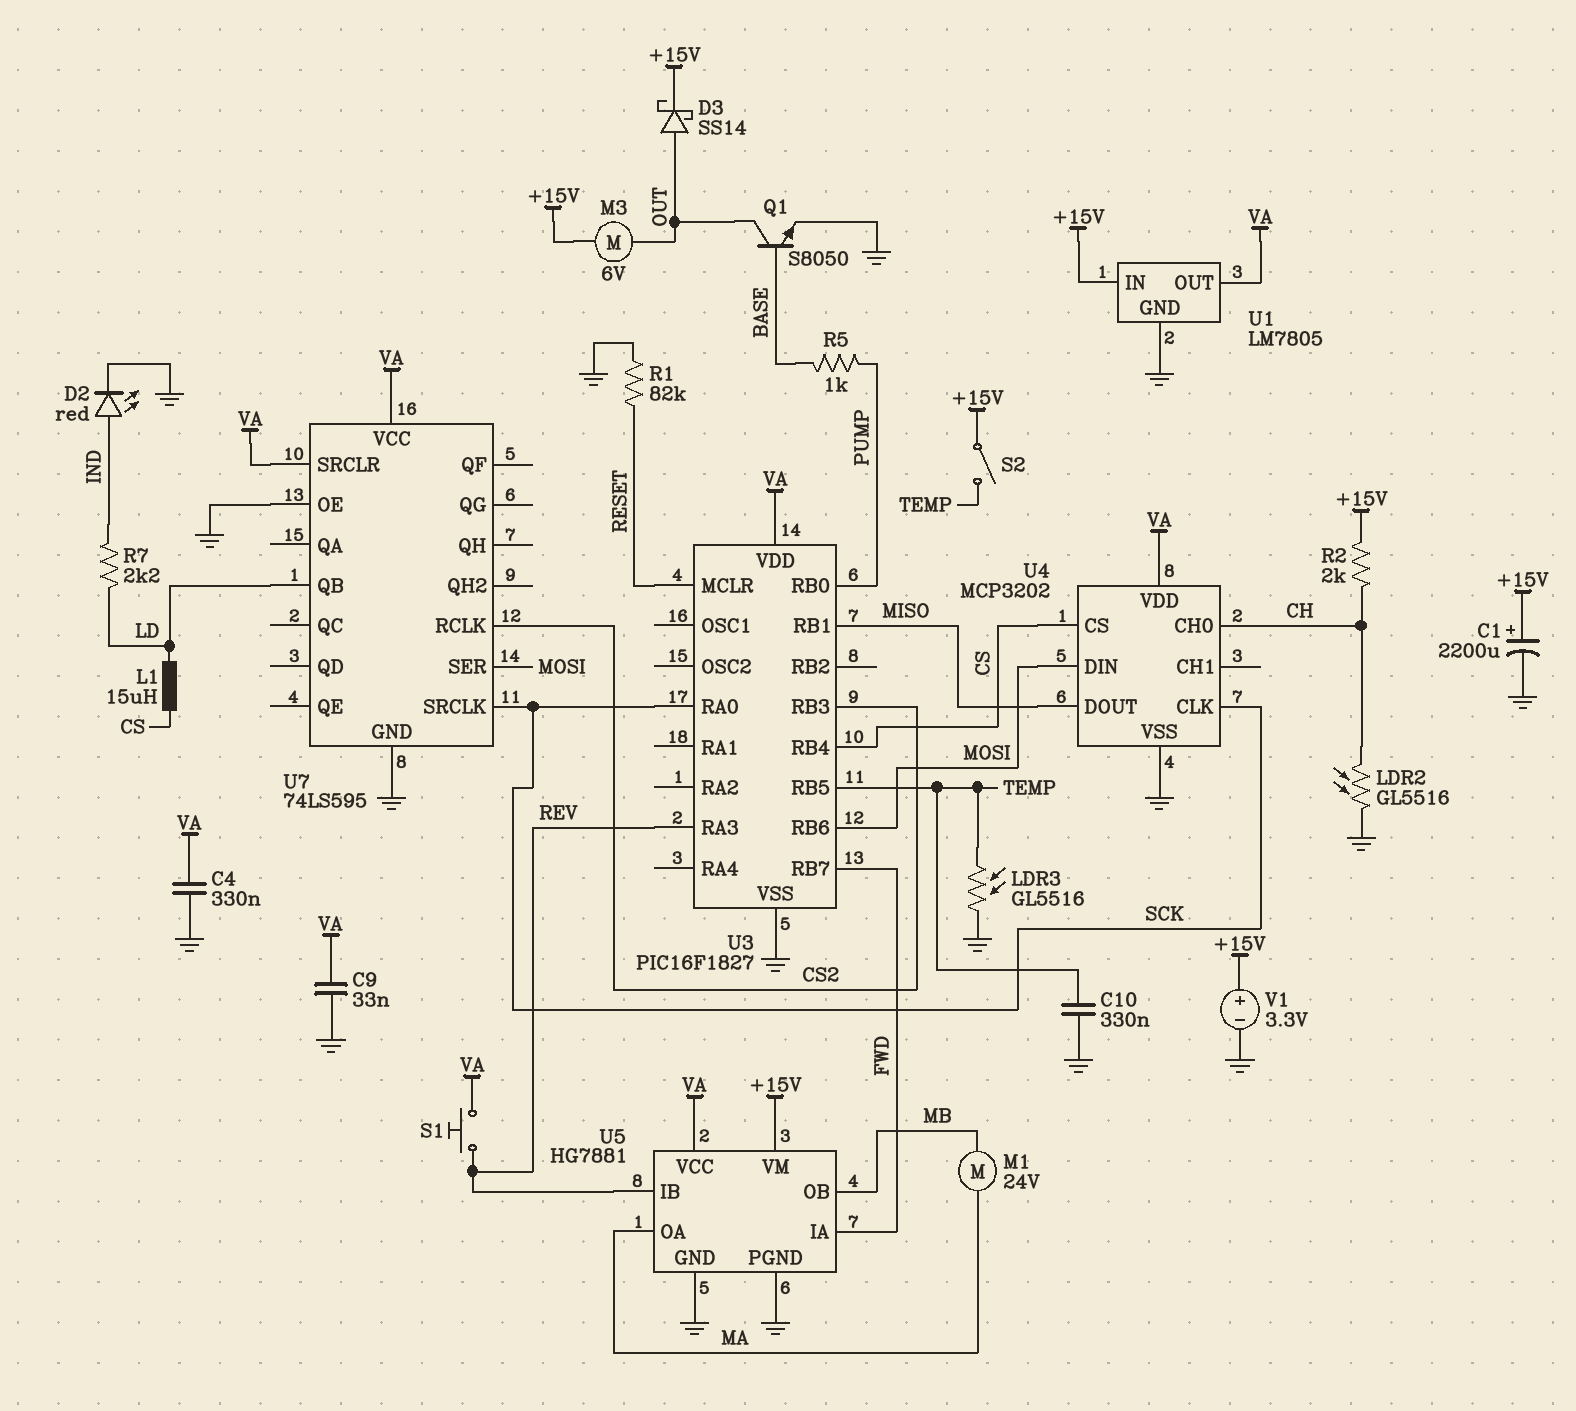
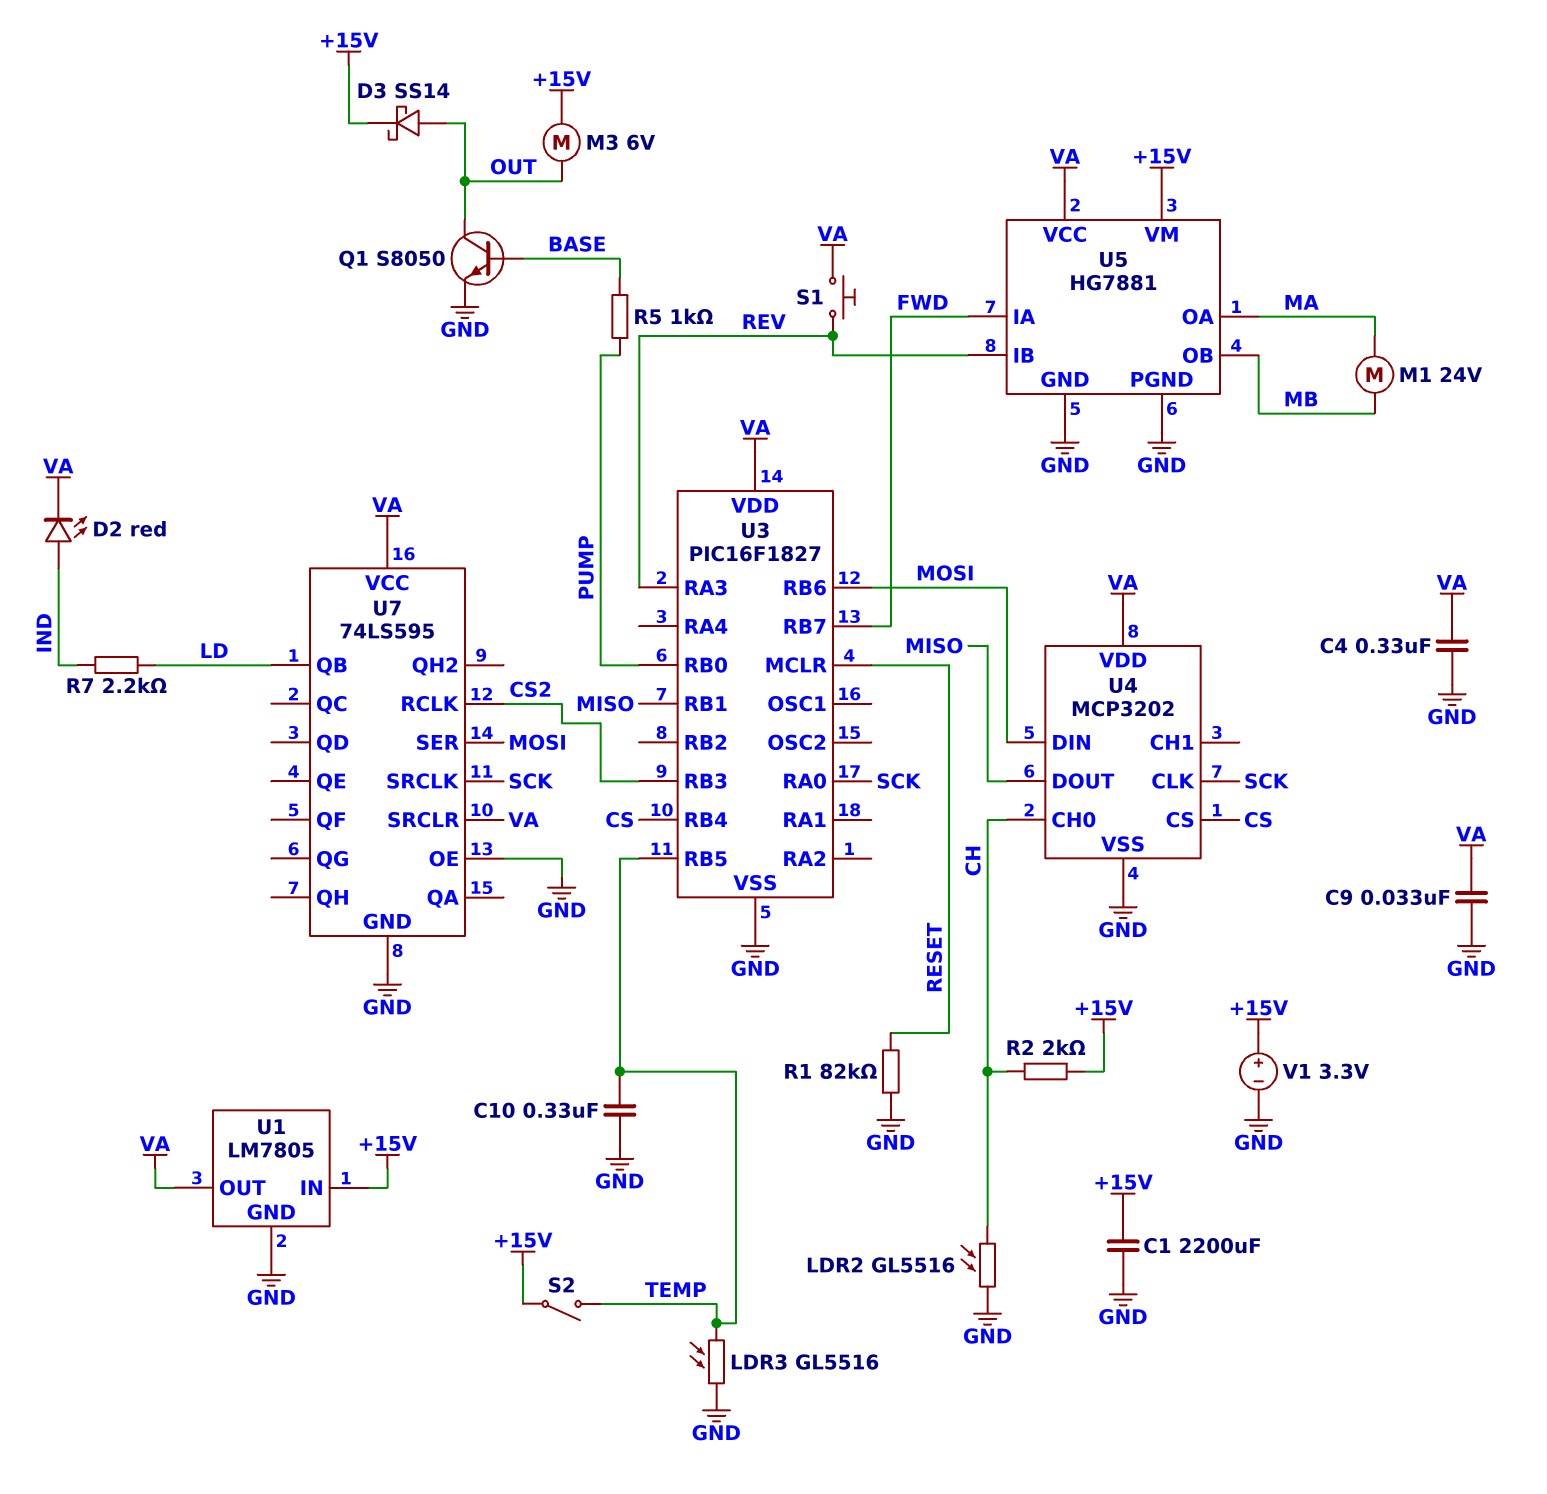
C1: 2200uF (plus +15V, minus GND) -> 2200uF (+15V, GND)
D2: LED red (A IND, K GND) -> LED red (A IND, K VA)
L1: 15uH (CS, LD) -> none

